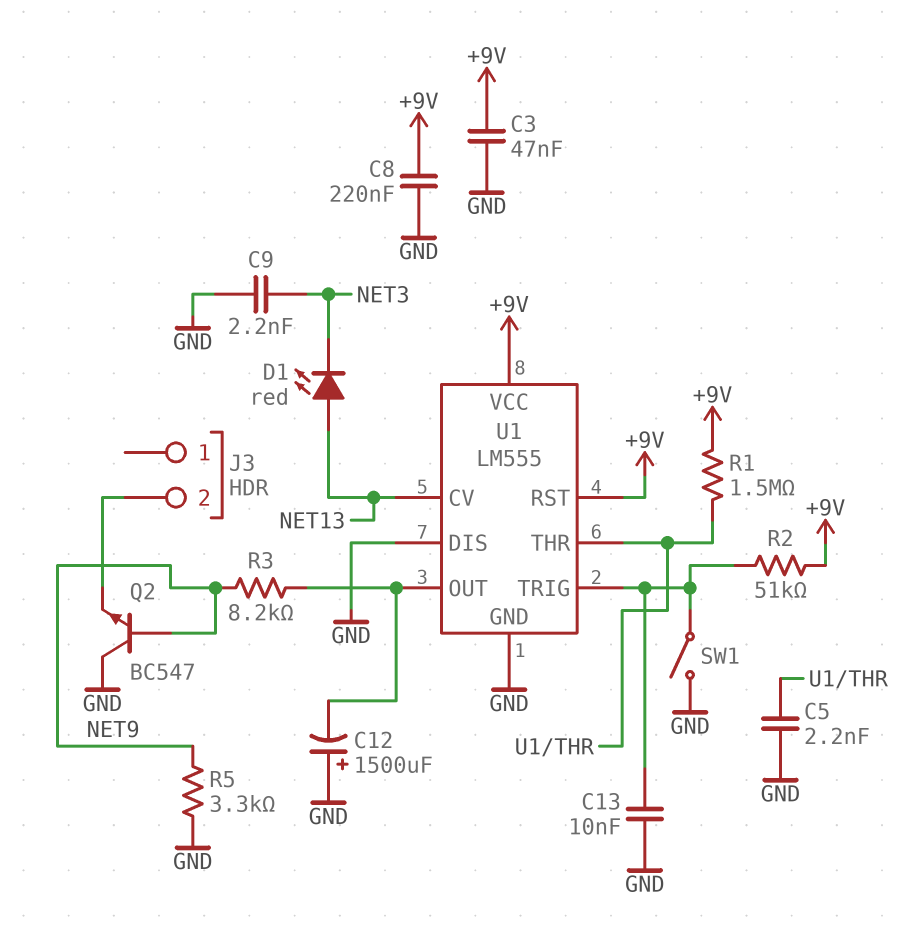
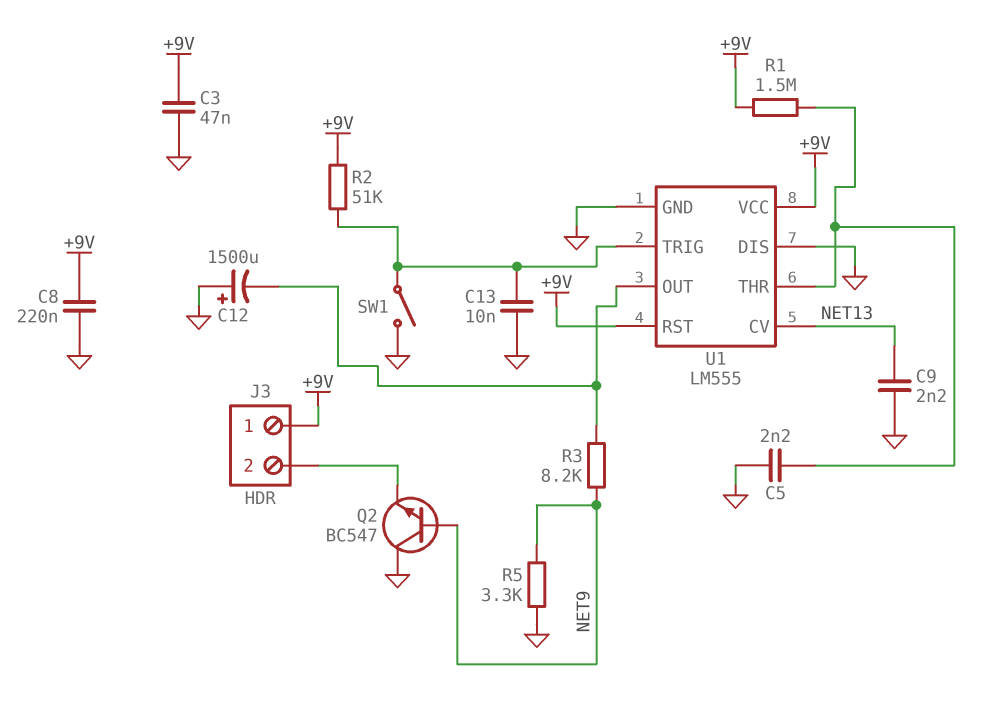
C9: 2.2nF (GND, NET3) -> 2.2nF (GND, NET13)
D1: LED red (A NET13, K NET3) -> none
J3 pin 1: none -> +9V

